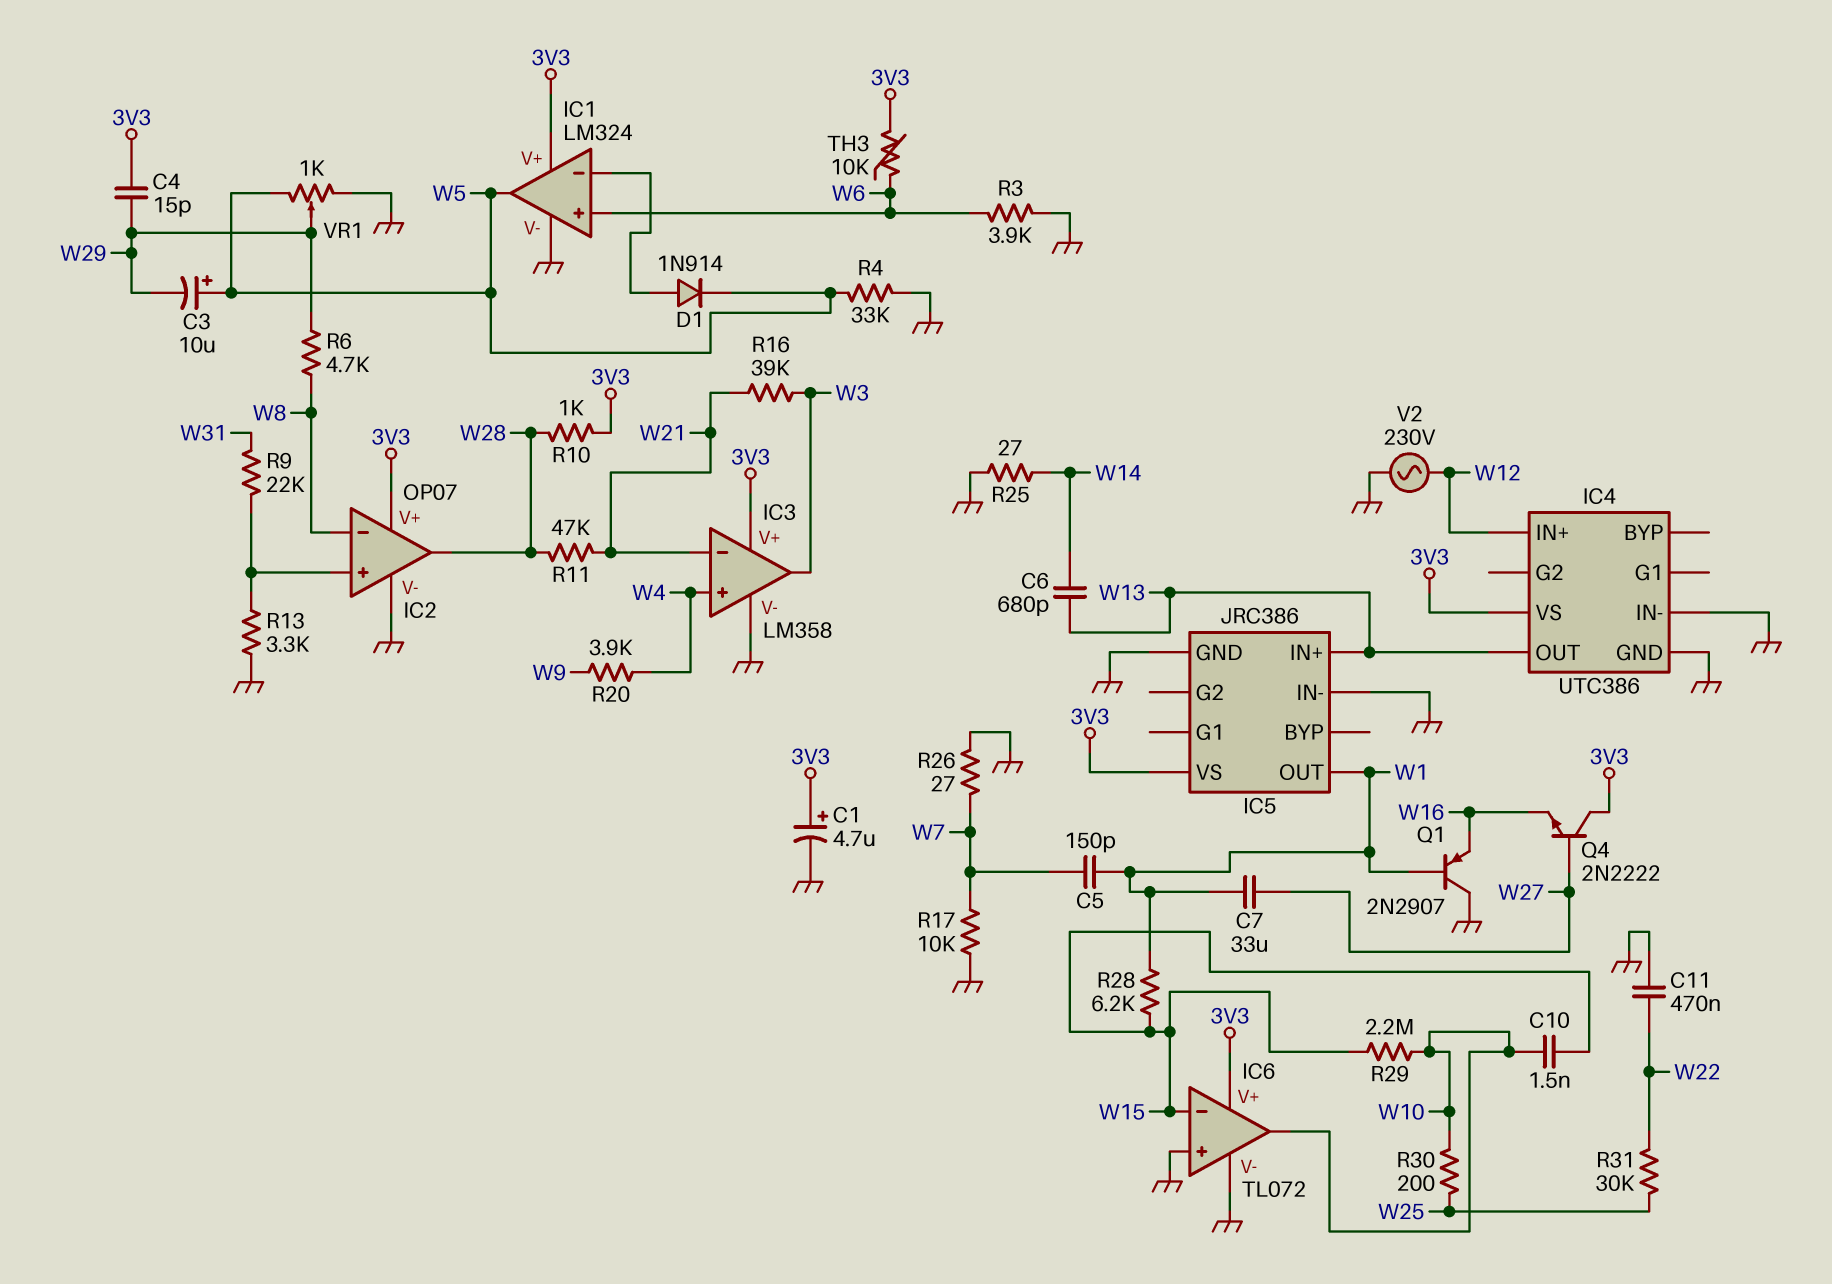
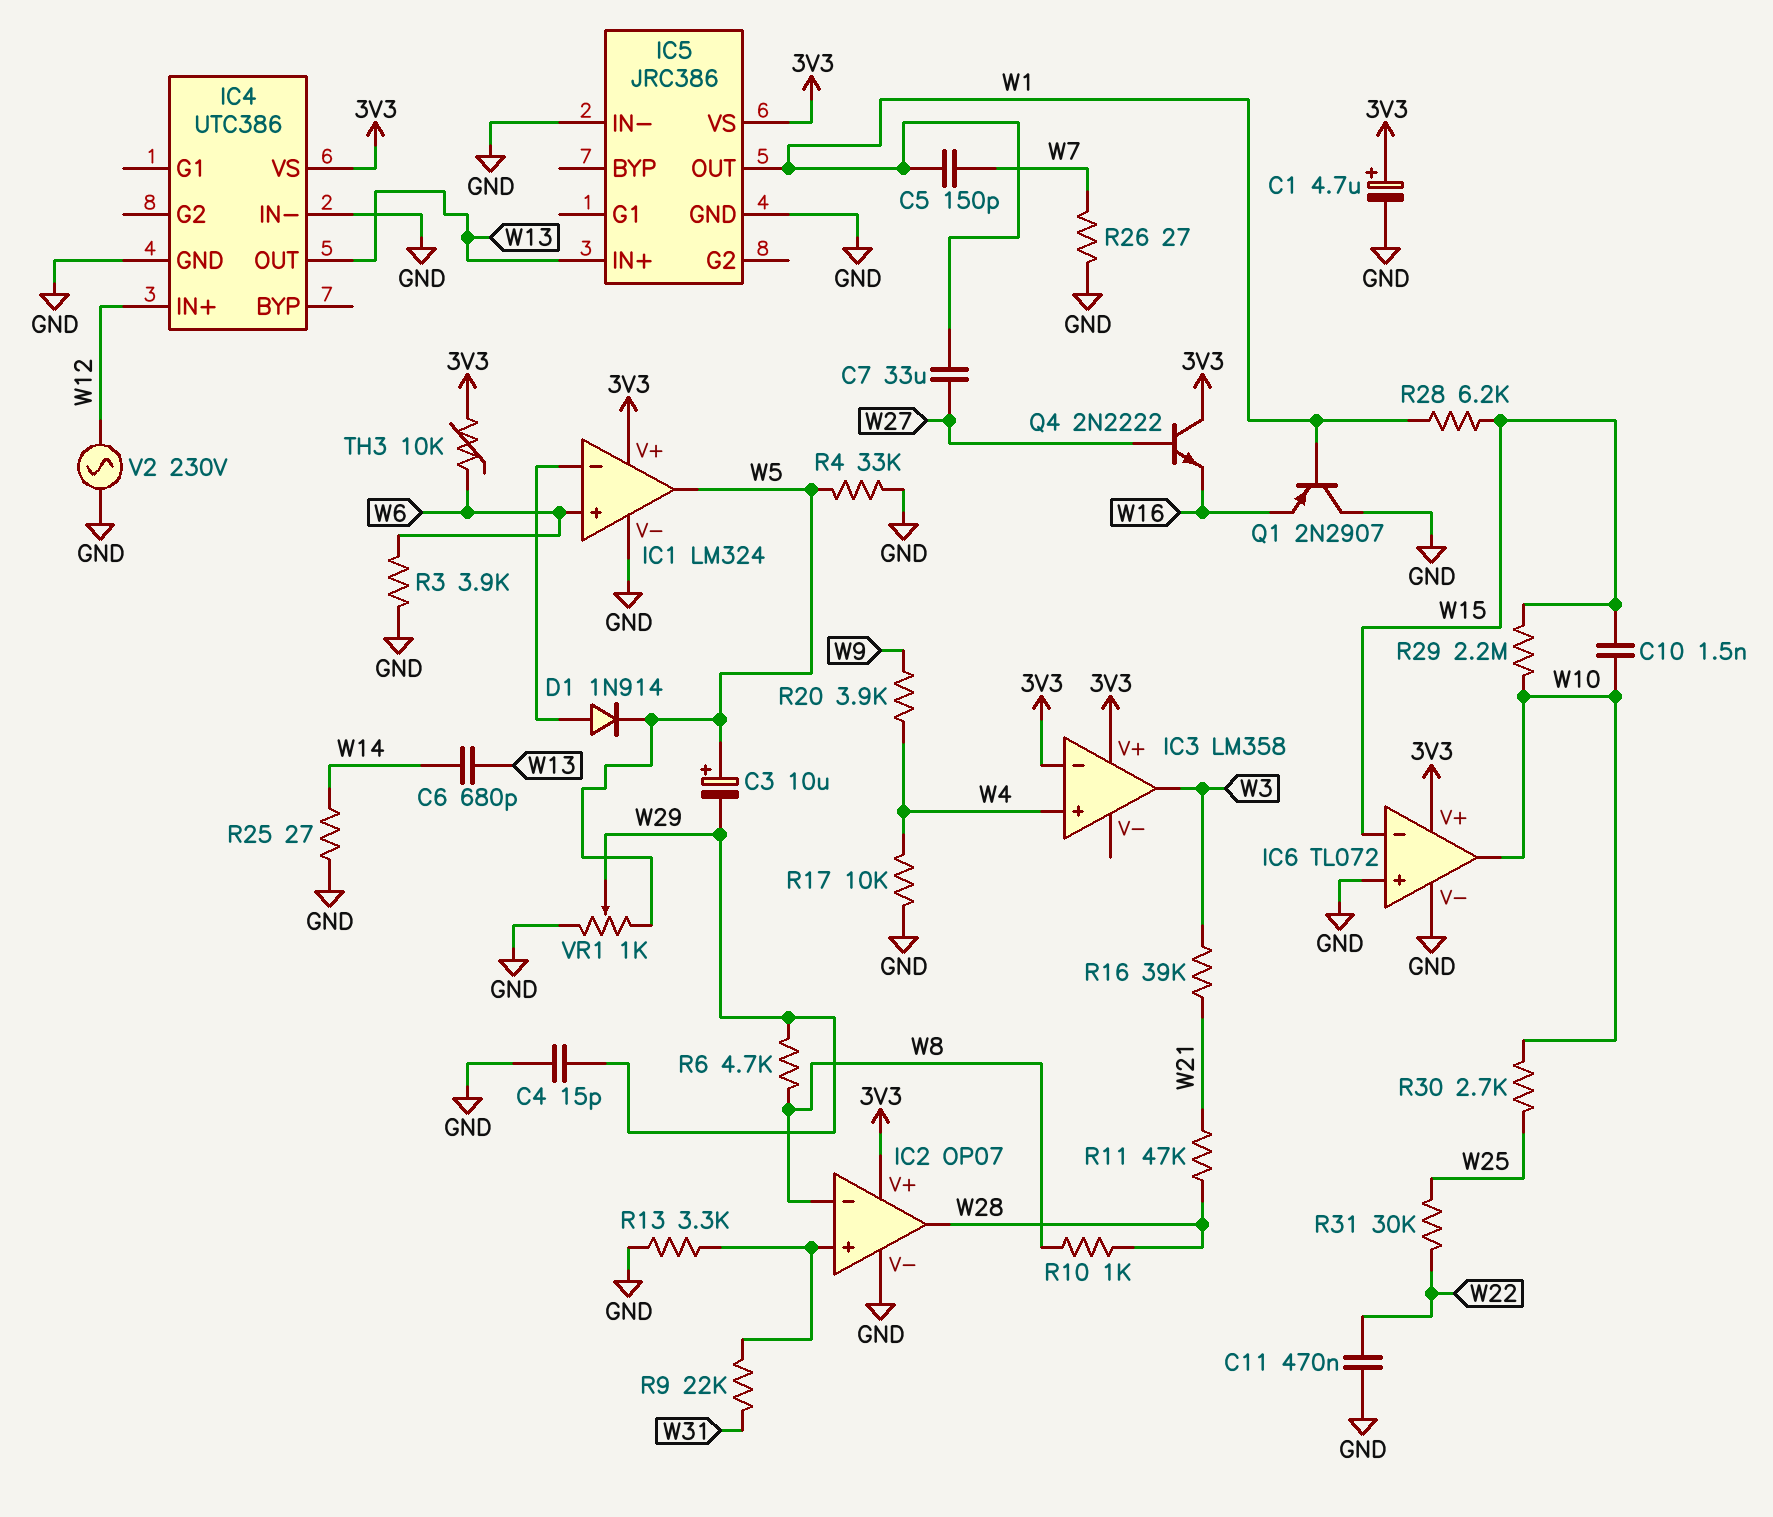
C4: 15pF (3V3, W29) -> 15pF (GND, W29)
IC3 pin V-: GND -> none
IC3 pin in-: W21 -> 3V3
R10: 1k (3V3, W28) -> 1k (W8, W28)
R17: 10k (GND, W7) -> 10k (GND, W4)
R30: 200 (W10, W25) -> 2.7k (W10, W25)

